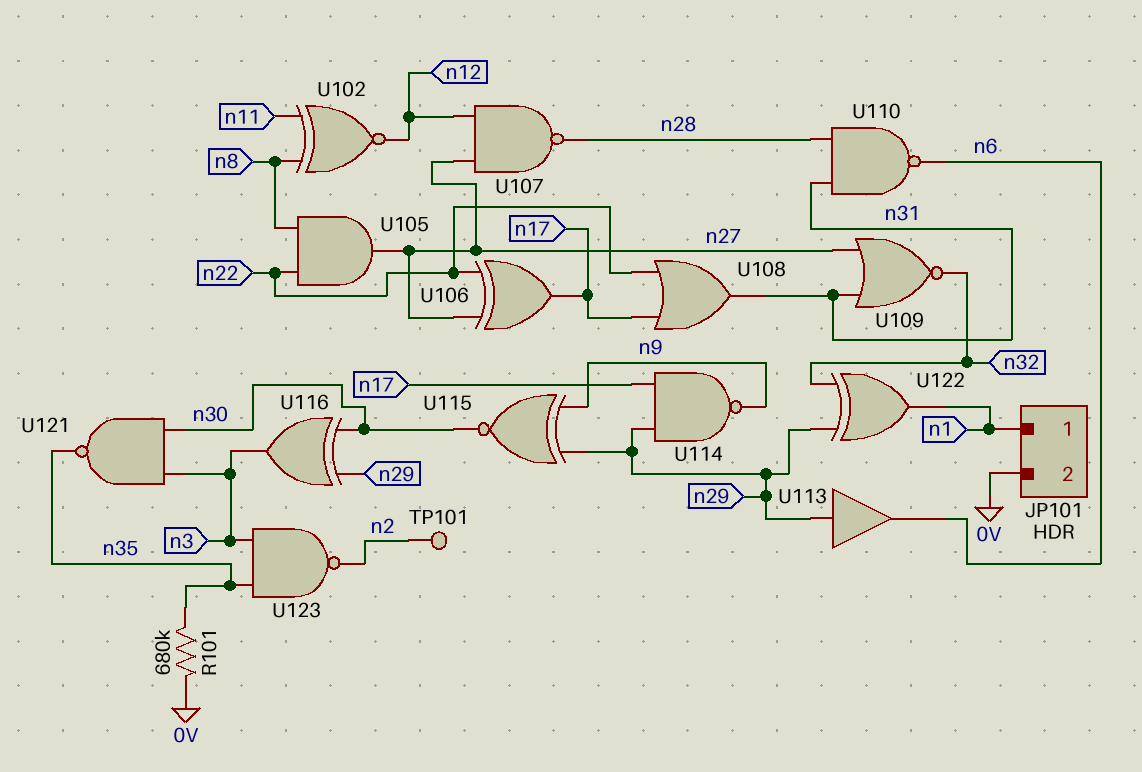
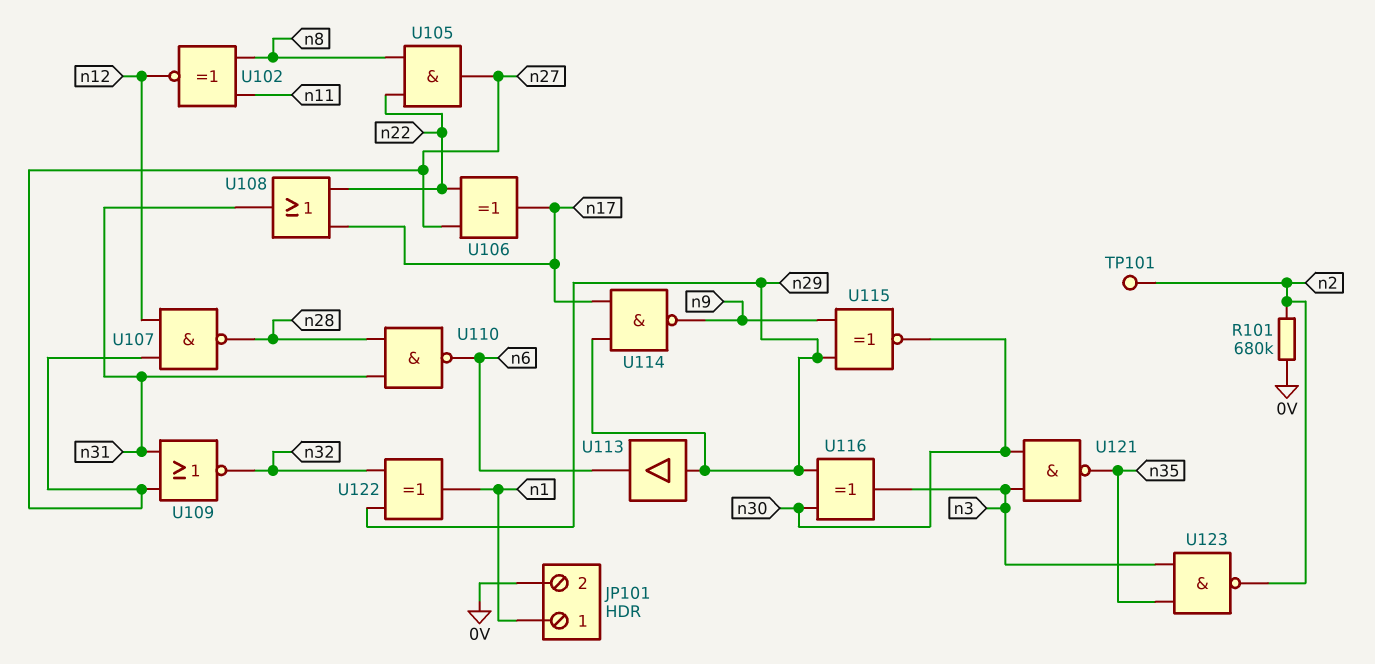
R101: 680k (0V, n35) -> 680k (0V, n2)

